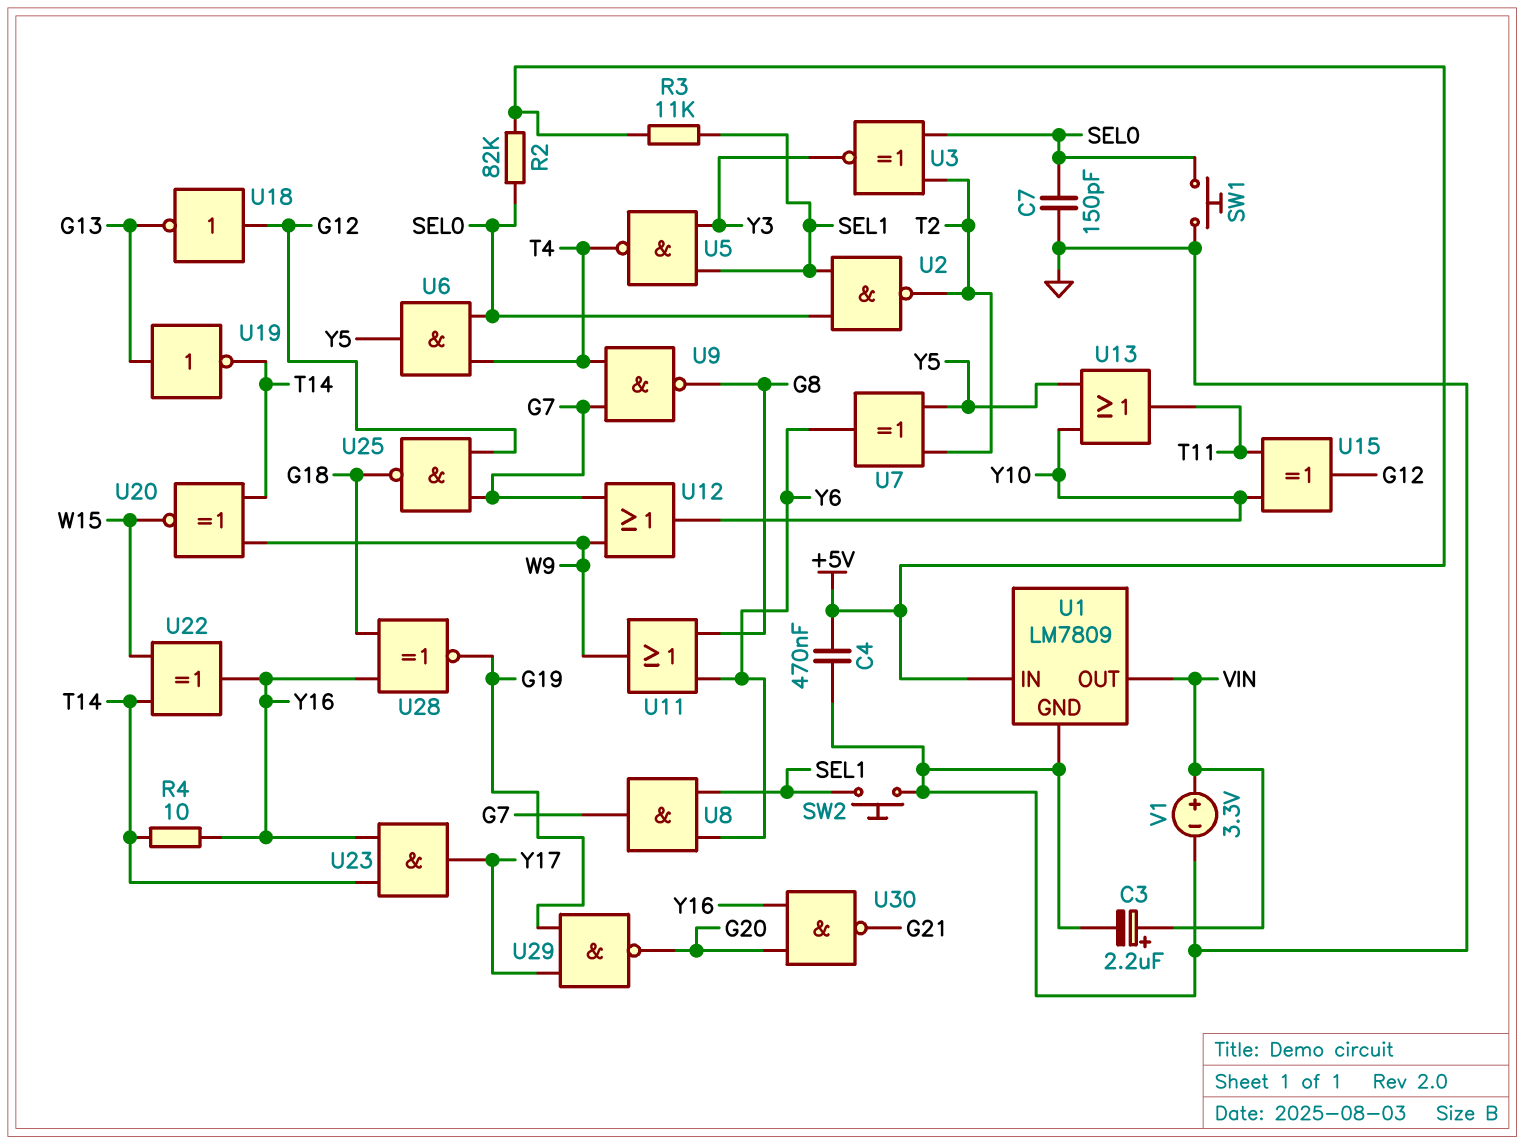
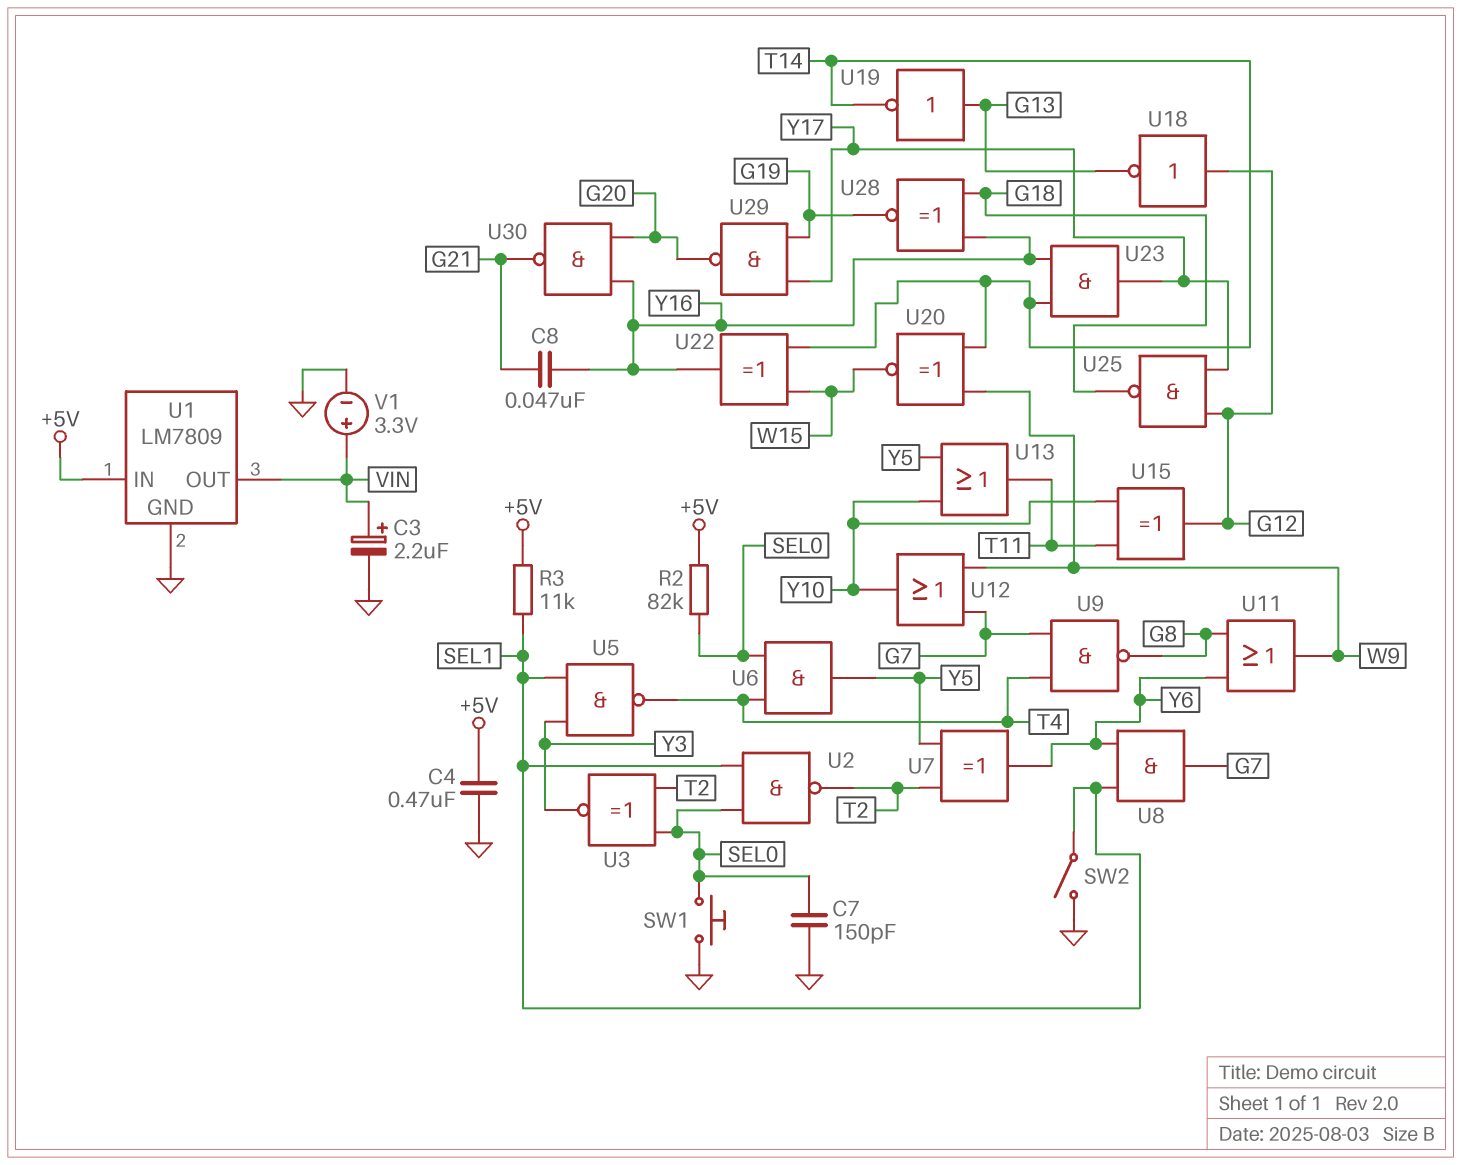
C8: none -> 47nF (G21, Y16)
R4: 10 (T14, Y16) -> none
SW2: button (GND, SEL1) -> switch (GND, SEL1)
U25: NAND (in G7, in G12, out G18) -> NAND (in G12, in Y17, out G18)

